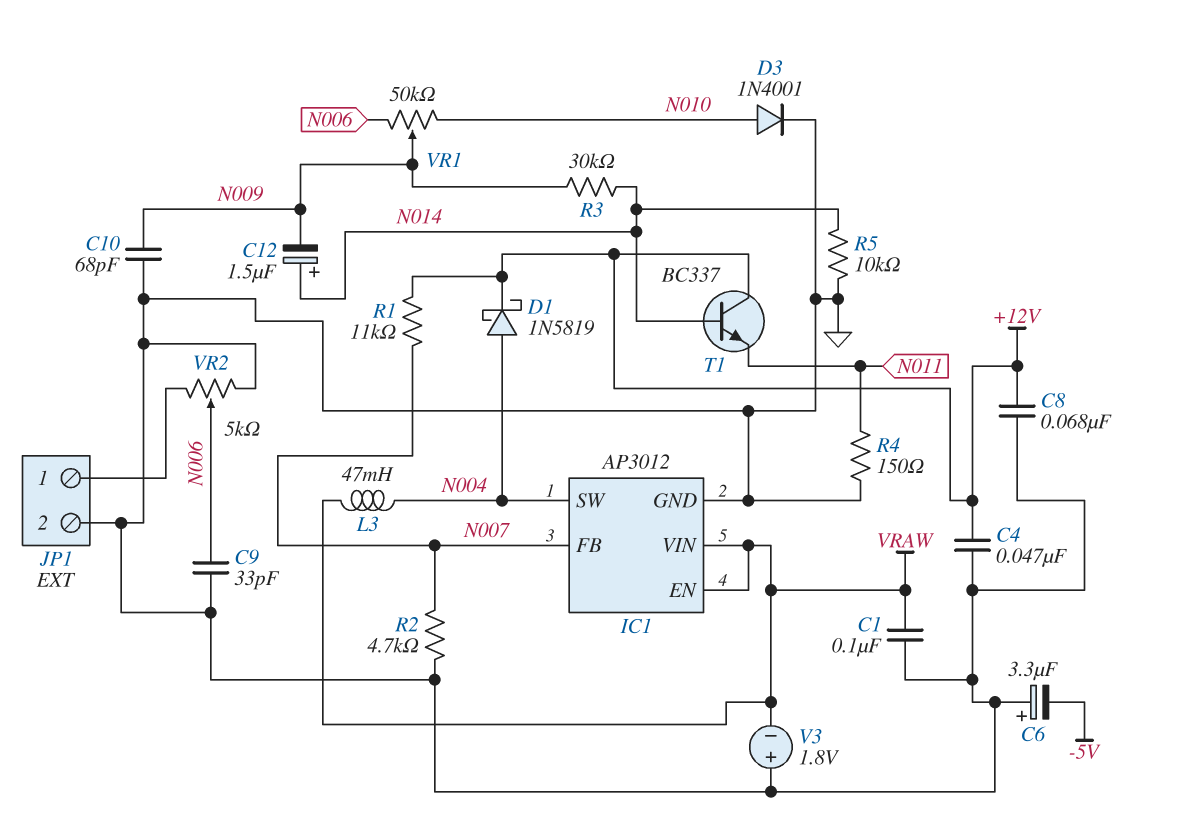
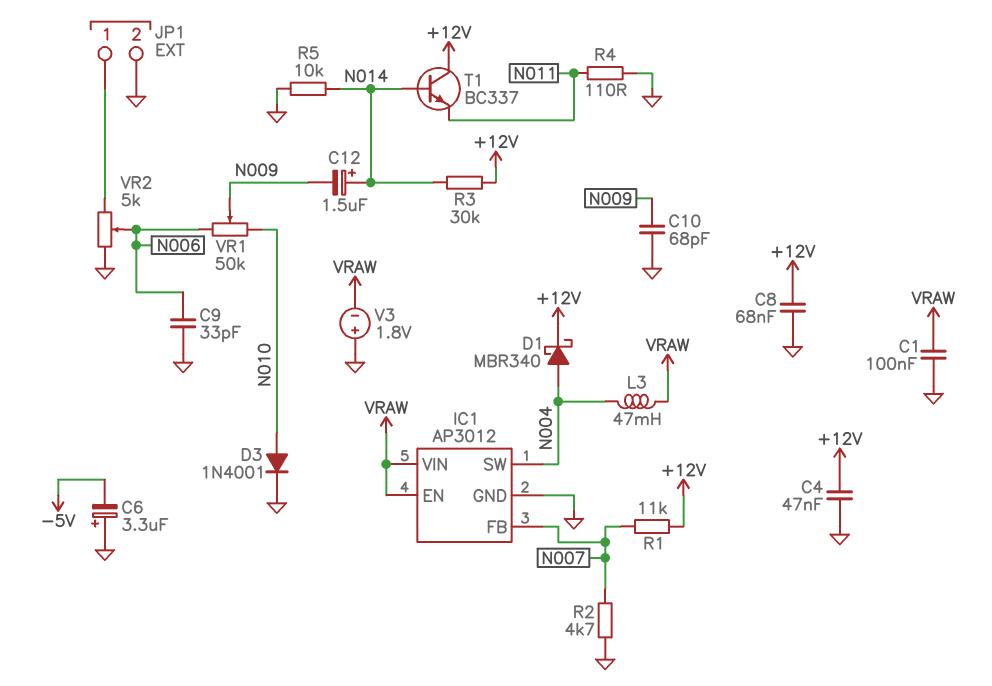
D1: schottky 1N5819 (A N004, K +12V) -> schottky MBR340 (A N004, K +12V)
R3: 30k (N009, N014) -> 30k (+12V, N014)
R4: 150 (GND, N011) -> 110 (GND, N011)

